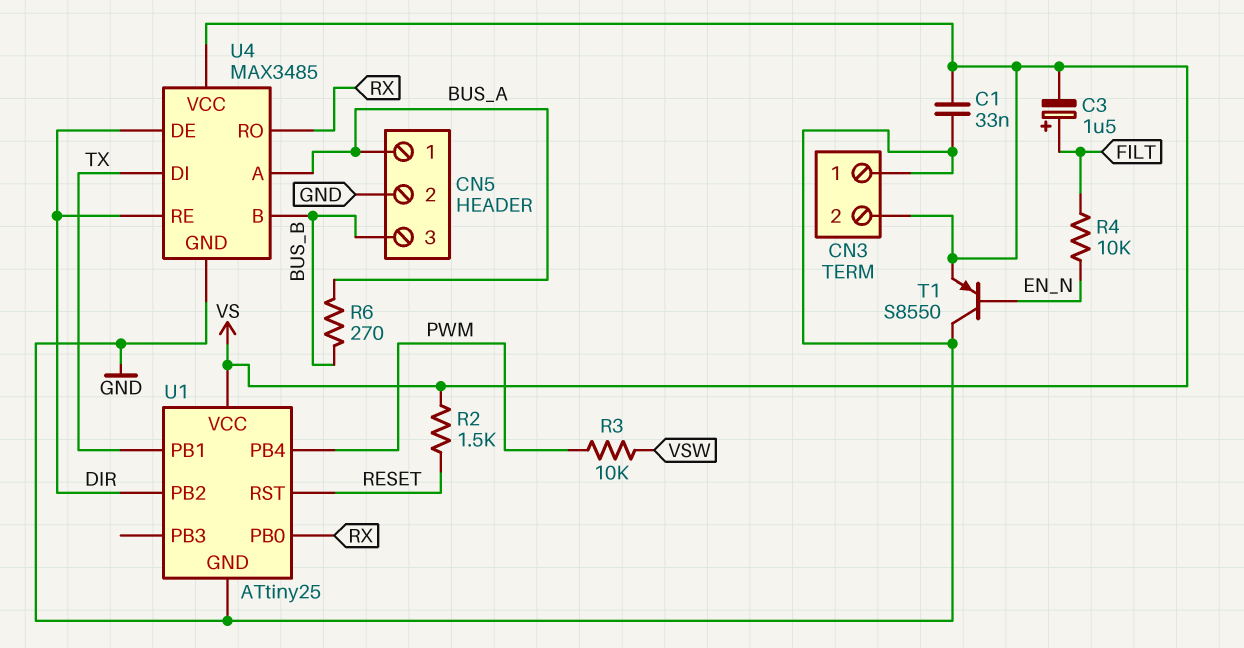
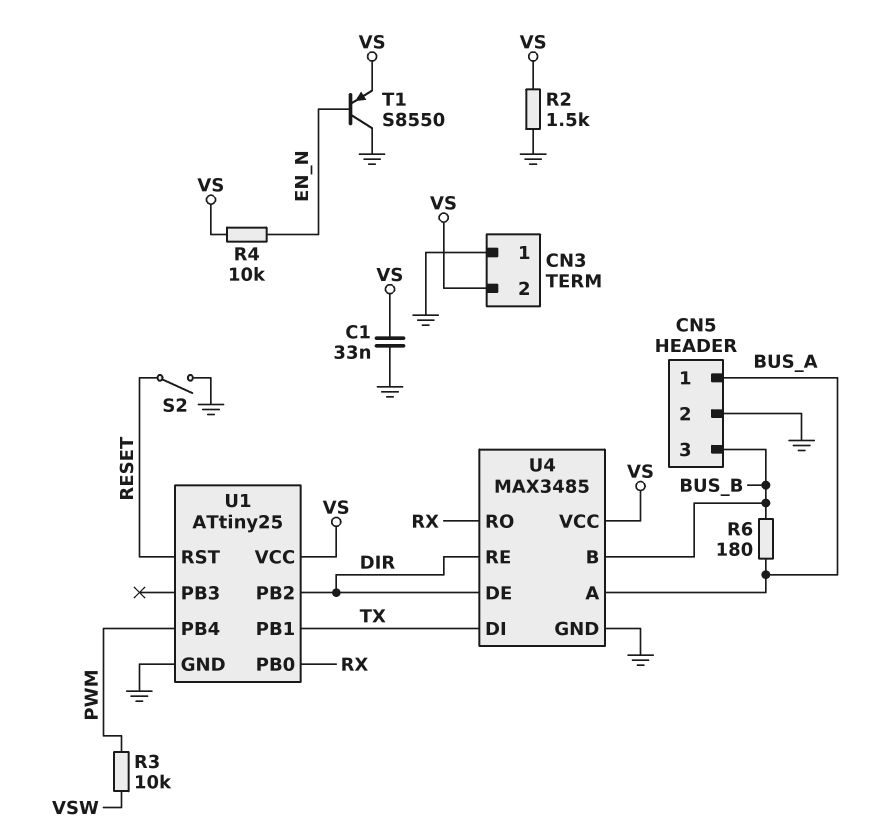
C3: 1.5uF (plus FILT, minus VS) -> none
R2: 1.5k (RESET, VS) -> 1.5k (GND, VS)
R4: 10k (EN_N, FILT) -> 10k (EN_N, VS)
R6: 270 (BUS_A, BUS_B) -> 180 (BUS_A, BUS_B)
S2: none -> switch (GND, RESET)

